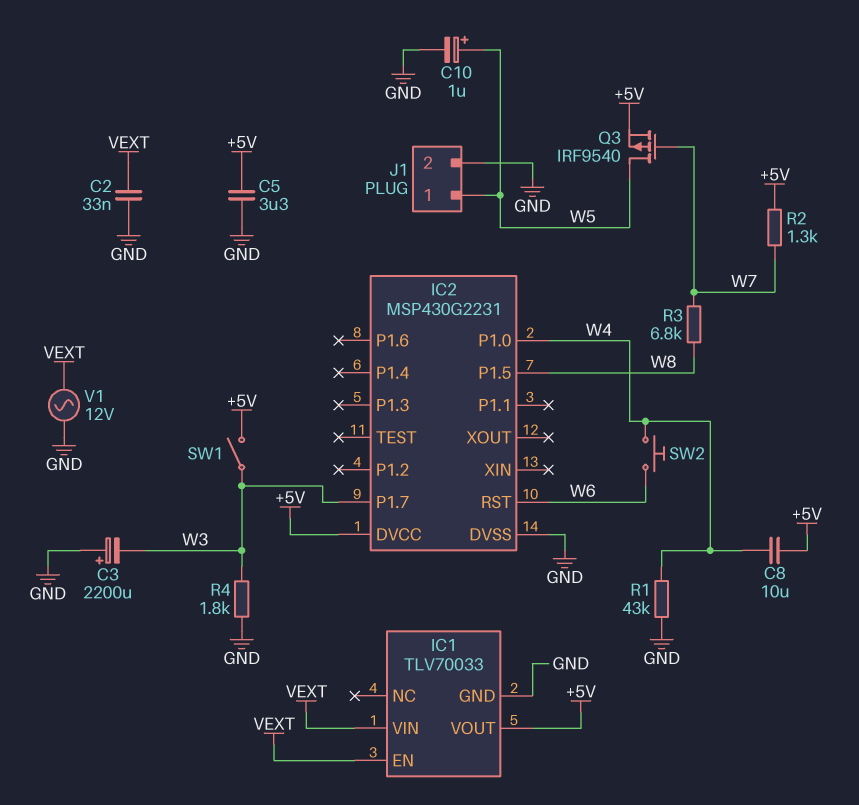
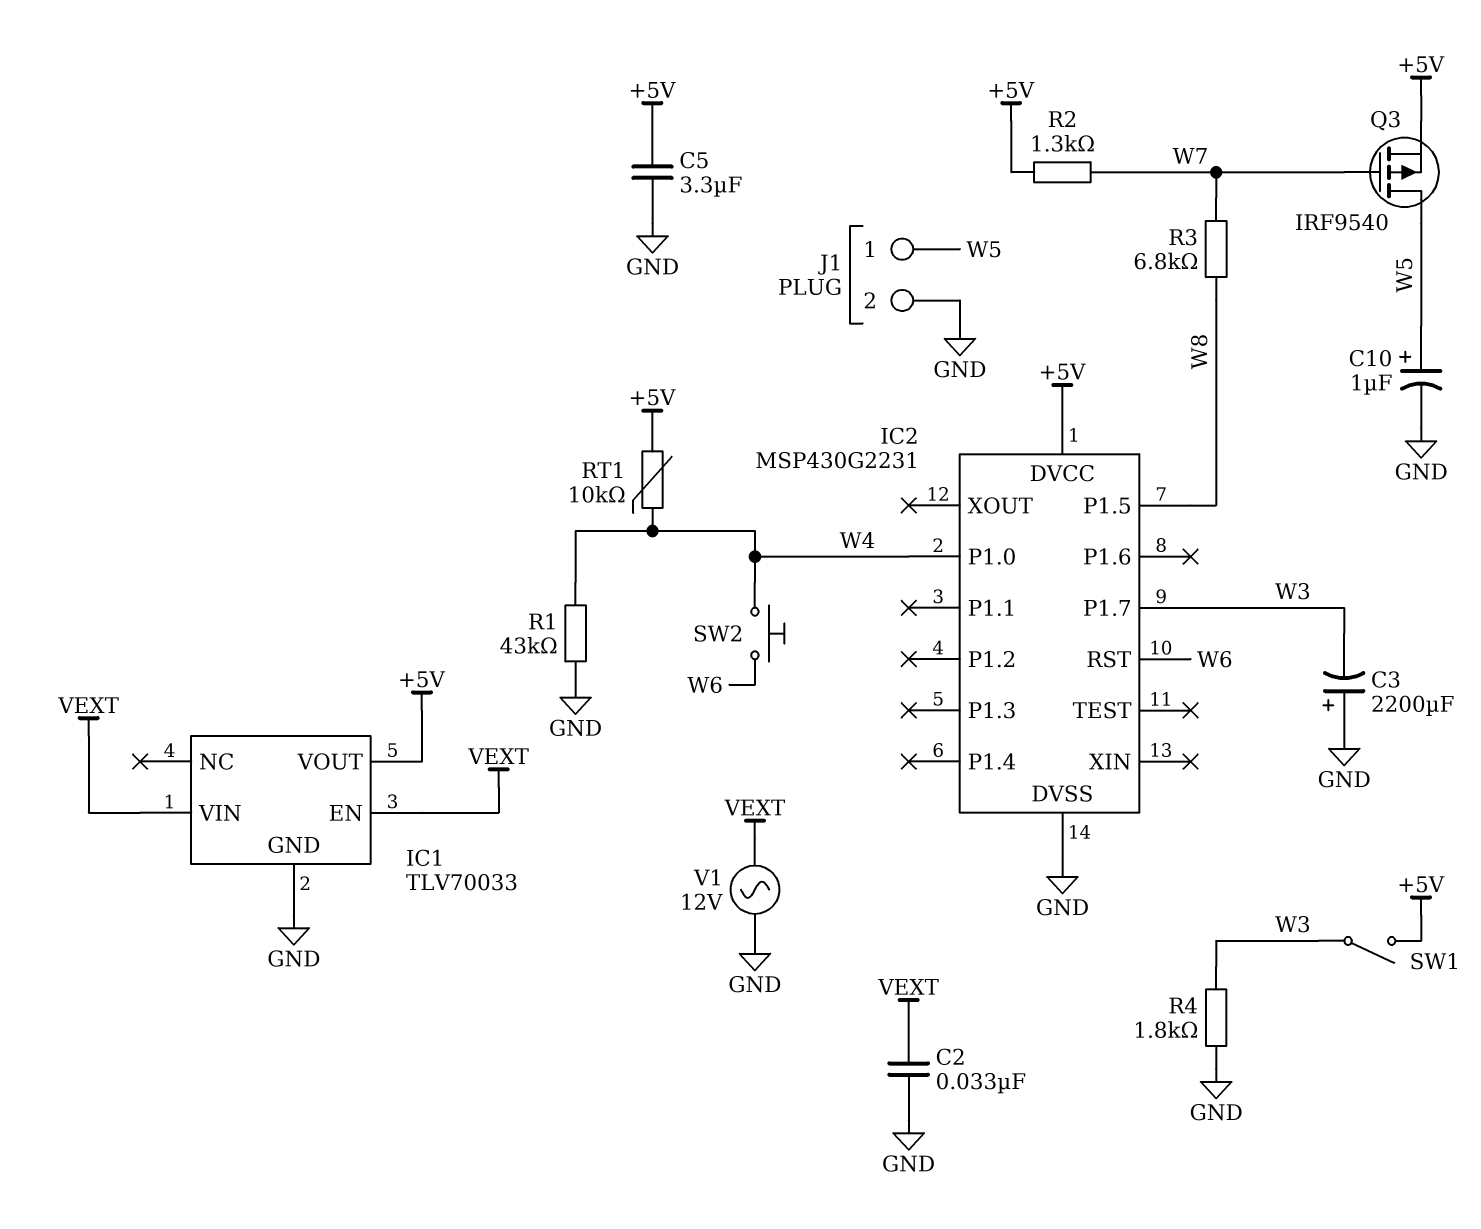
C8: 10uF (+5V, W4) -> none
RT1: none -> 10k (+5V, W4)

